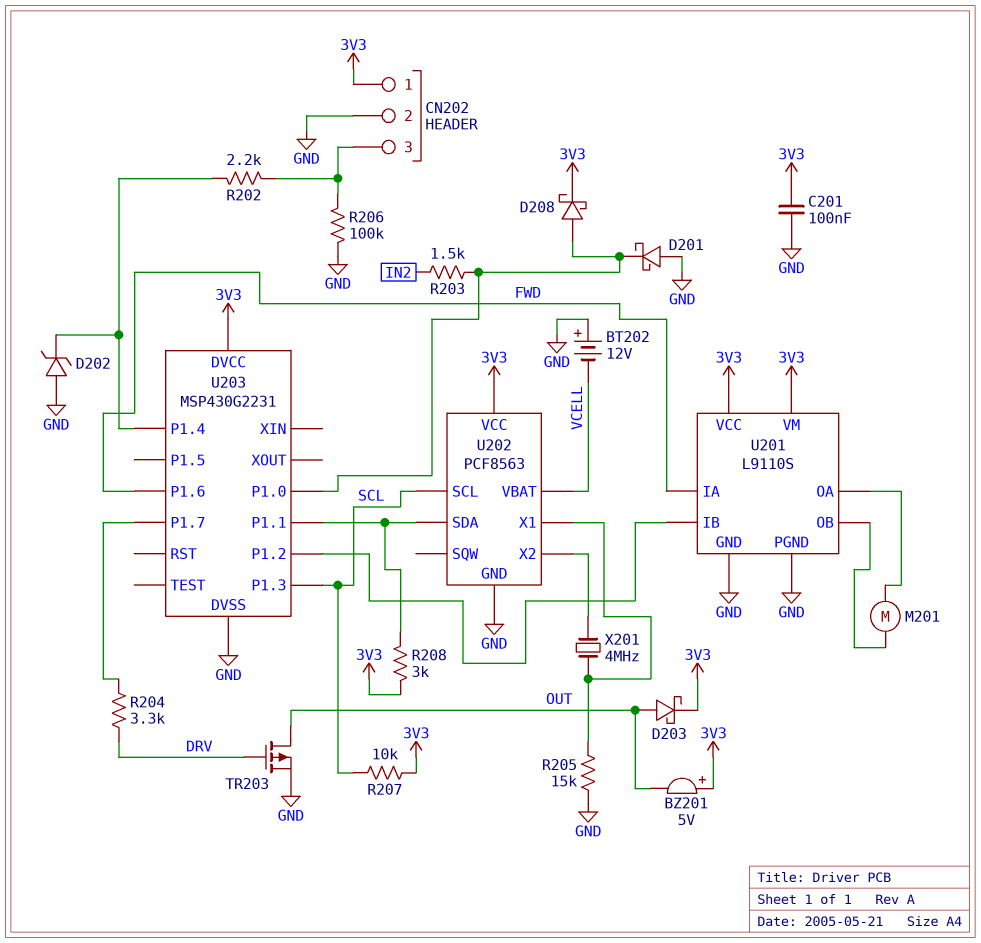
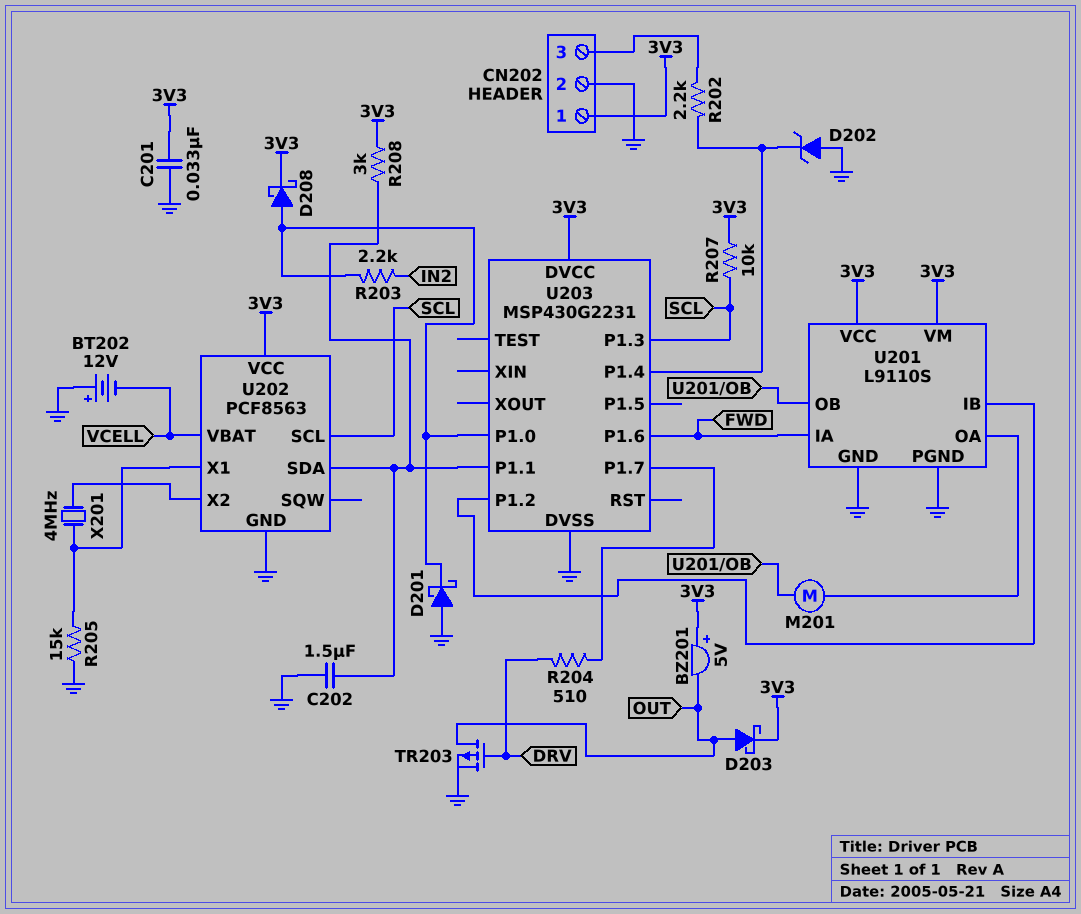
C201: 100nF (3V3, GND) -> 33nF (3V3, GND)
C202: none -> 1.5uF (GND, U202/SDA)
R203: 1.5k (IN2, U203/P1.0) -> 2.2k (IN2, U203/P1.0)
R204: 3.3k (DRV, U203/P1.7) -> 510 (DRV, U203/P1.7)
R206: 100k (CN202/3, GND) -> none

